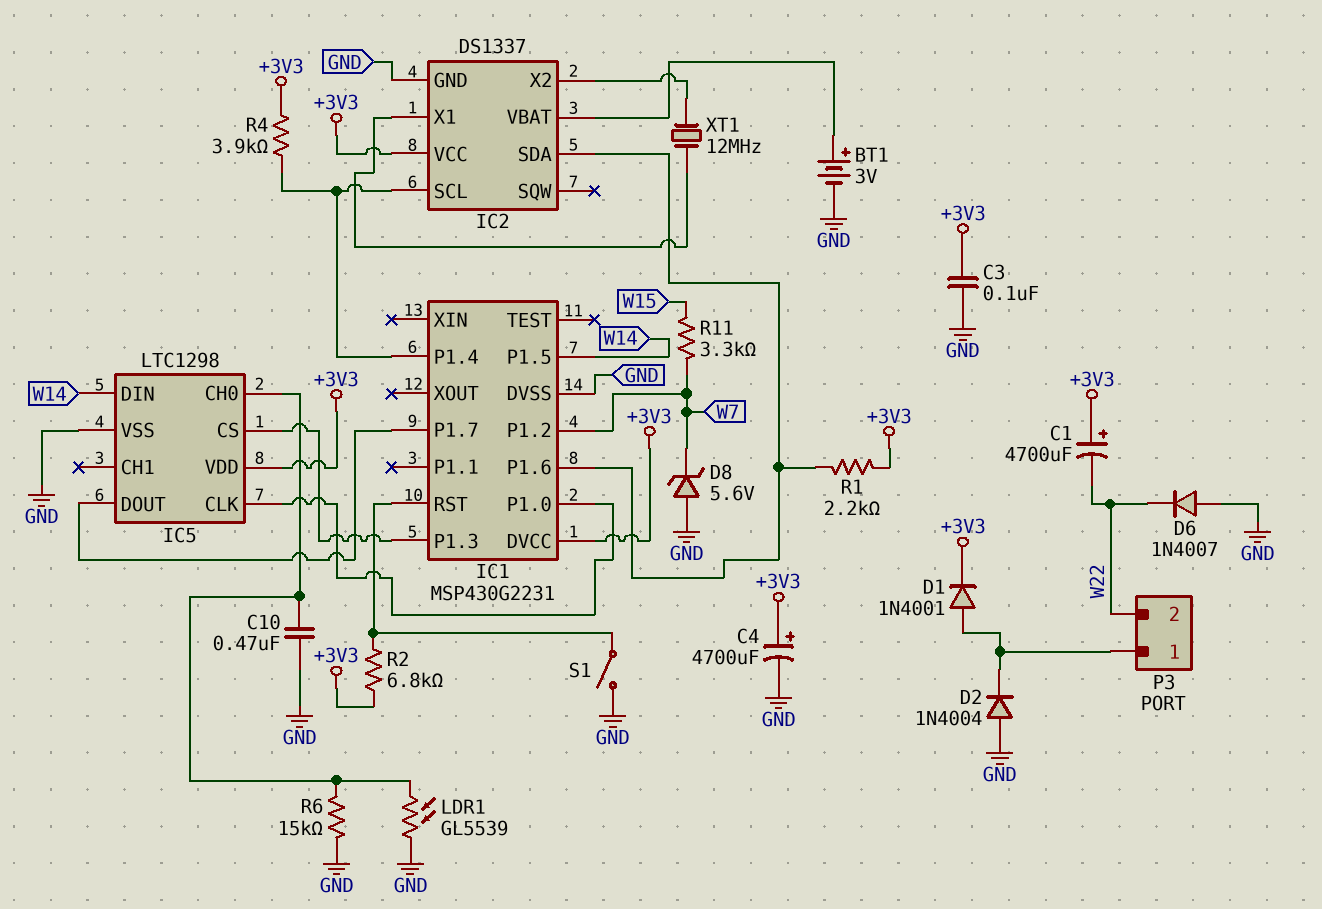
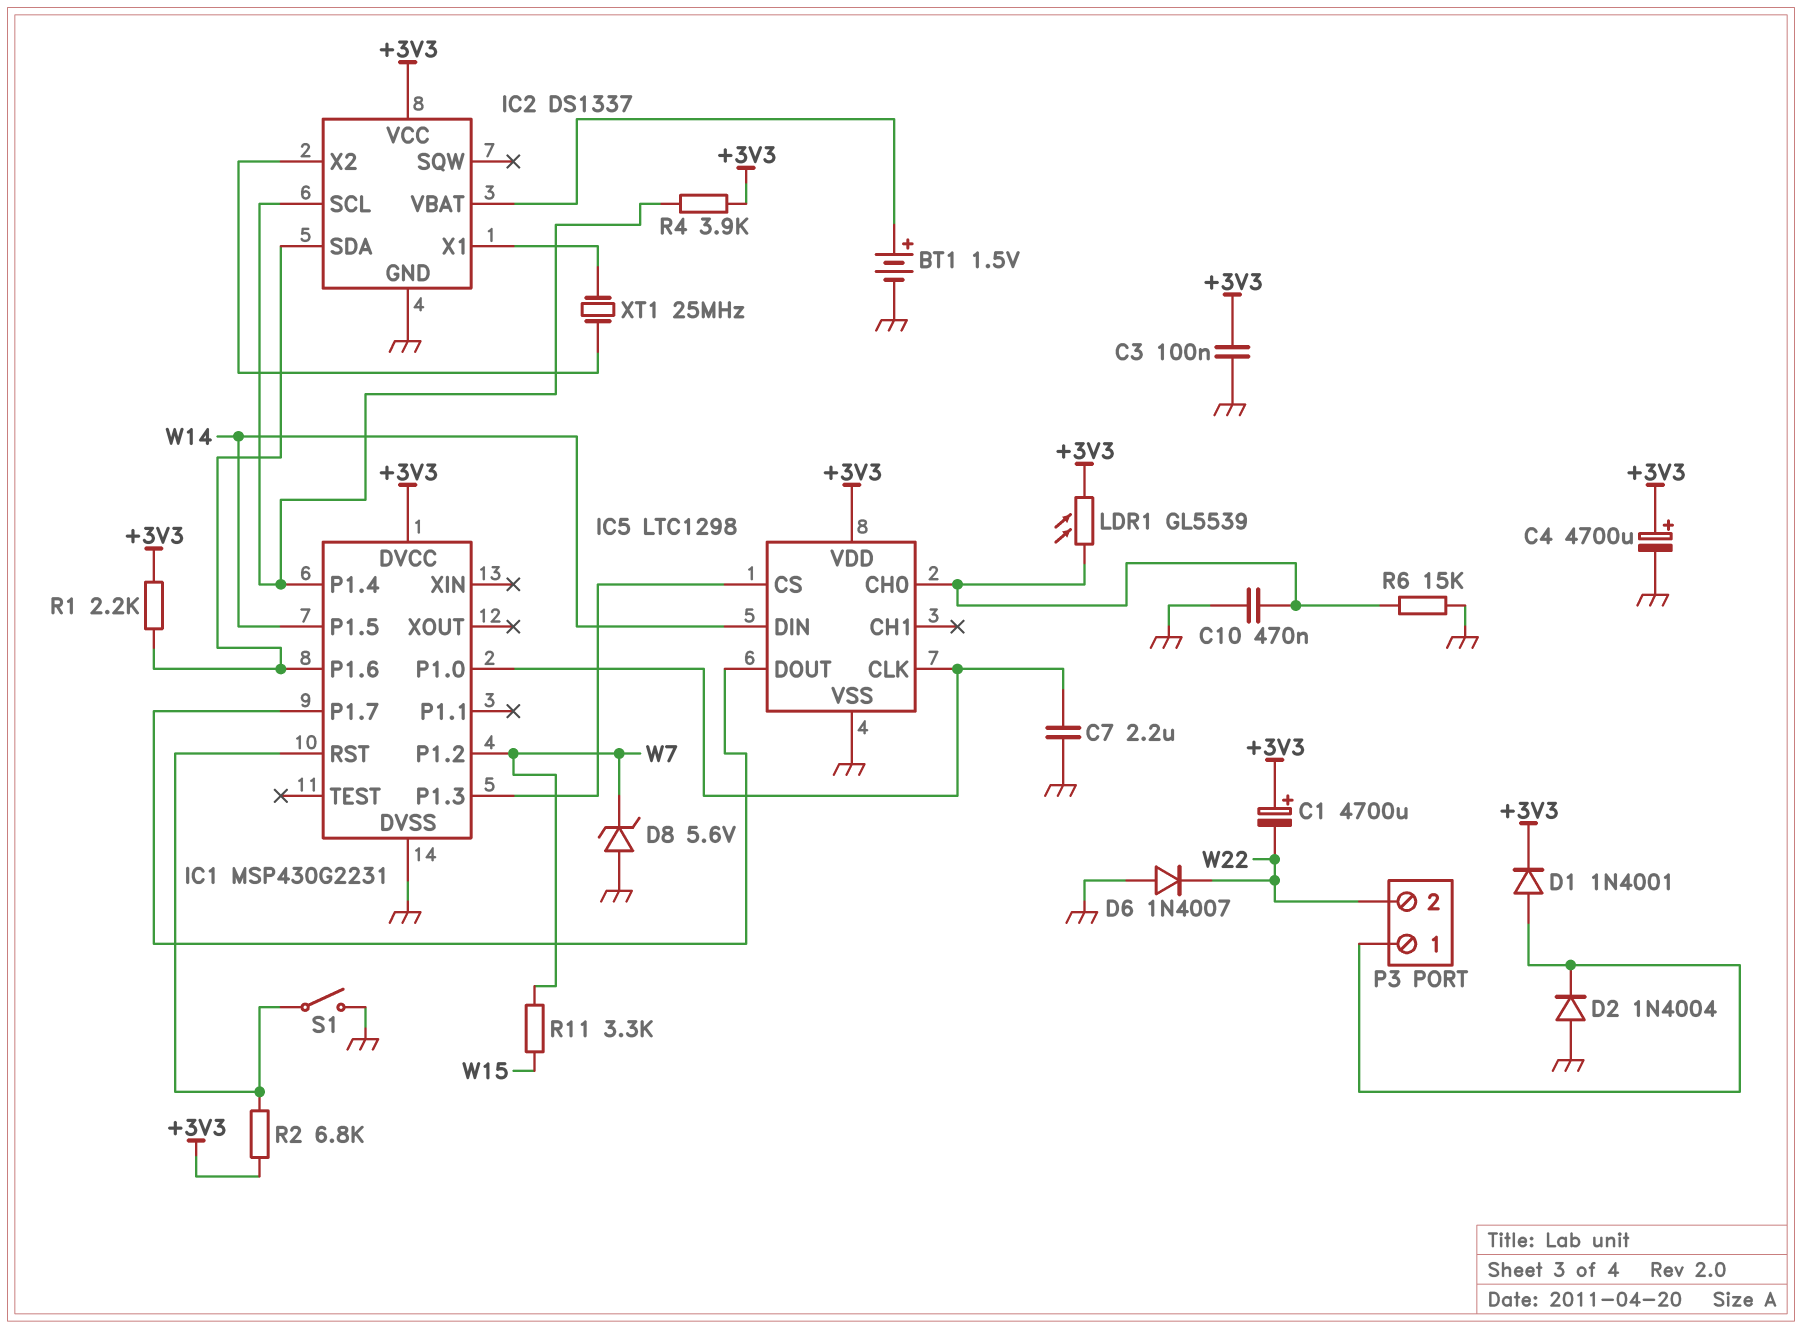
BT1: 3V (plus IC2/VBAT, minus GND) -> 1.5V (plus IC2/VBAT, minus GND)
C7: none -> 2.2uF (GND, IC1/P1.0)
LDR1: GL5539 (GND, IC5/CH0) -> GL5539 (+3V3, IC5/CH0)
XT1: 12MHz (IC2/X1, IC2/X2) -> 25MHz (IC2/X1, IC2/X2)

